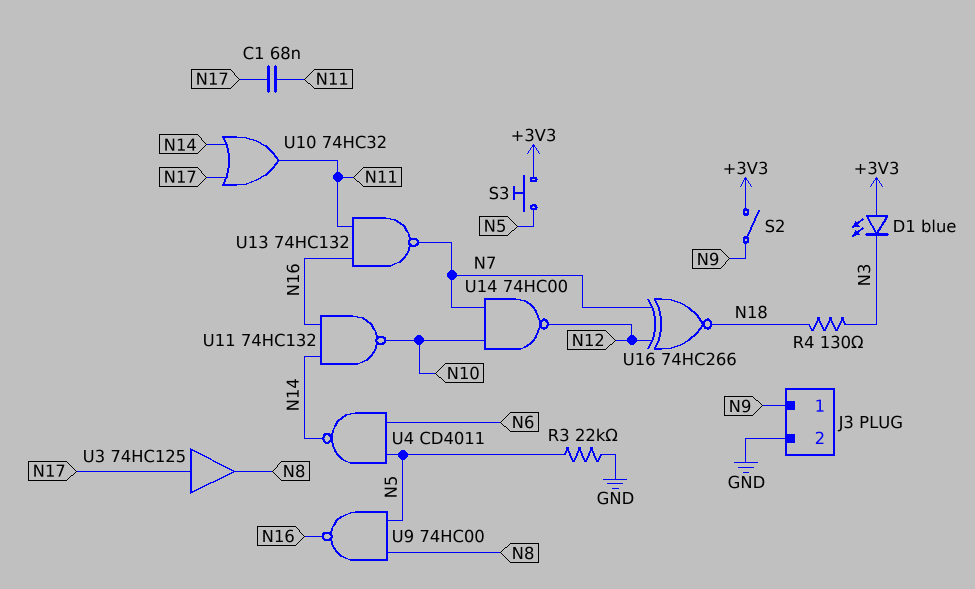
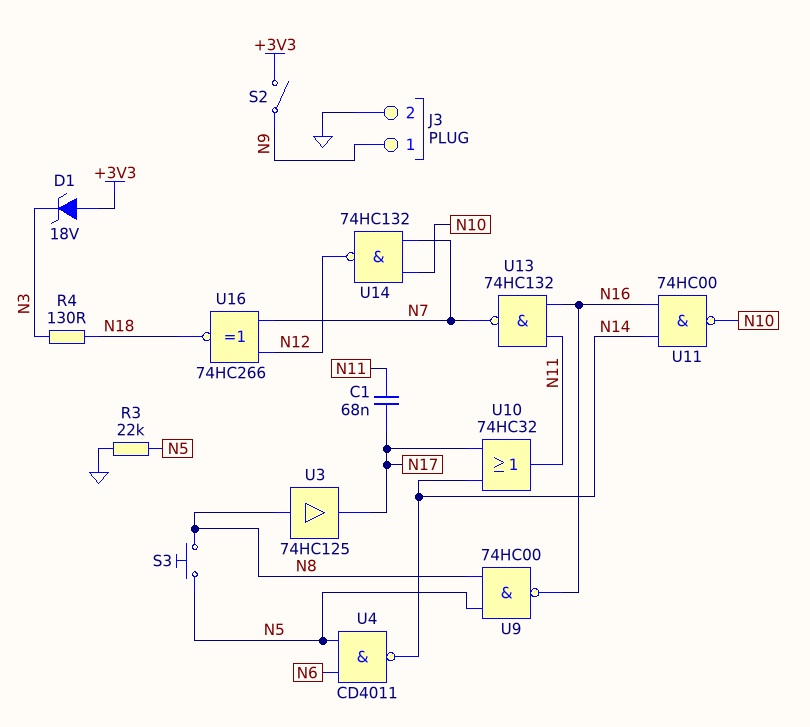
D1: LED blue (A +3V3, K N3) -> zener 18V (A +3V3, K N3)
S3: button (+3V3, N5) -> button (N5, N8)
U3: buffer 74HC125 (in N17, out N8) -> buffer 74HC125 (in N8, out N17)
U11: NAND 74HC132 (in N14, in N16, out N10) -> NAND 74HC00 (in N14, in N16, out N10)
U14: NAND 74HC00 (in N7, in N10, out N12) -> NAND 74HC132 (in N7, in N10, out N12)

